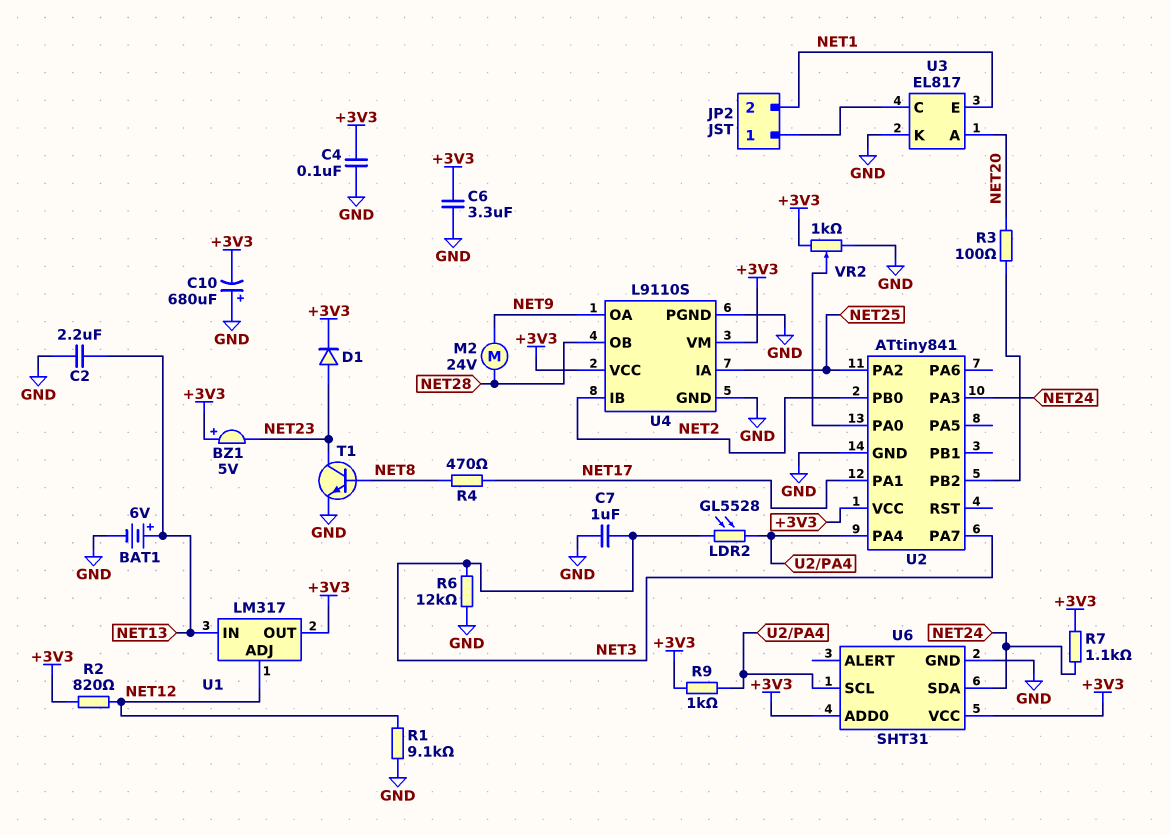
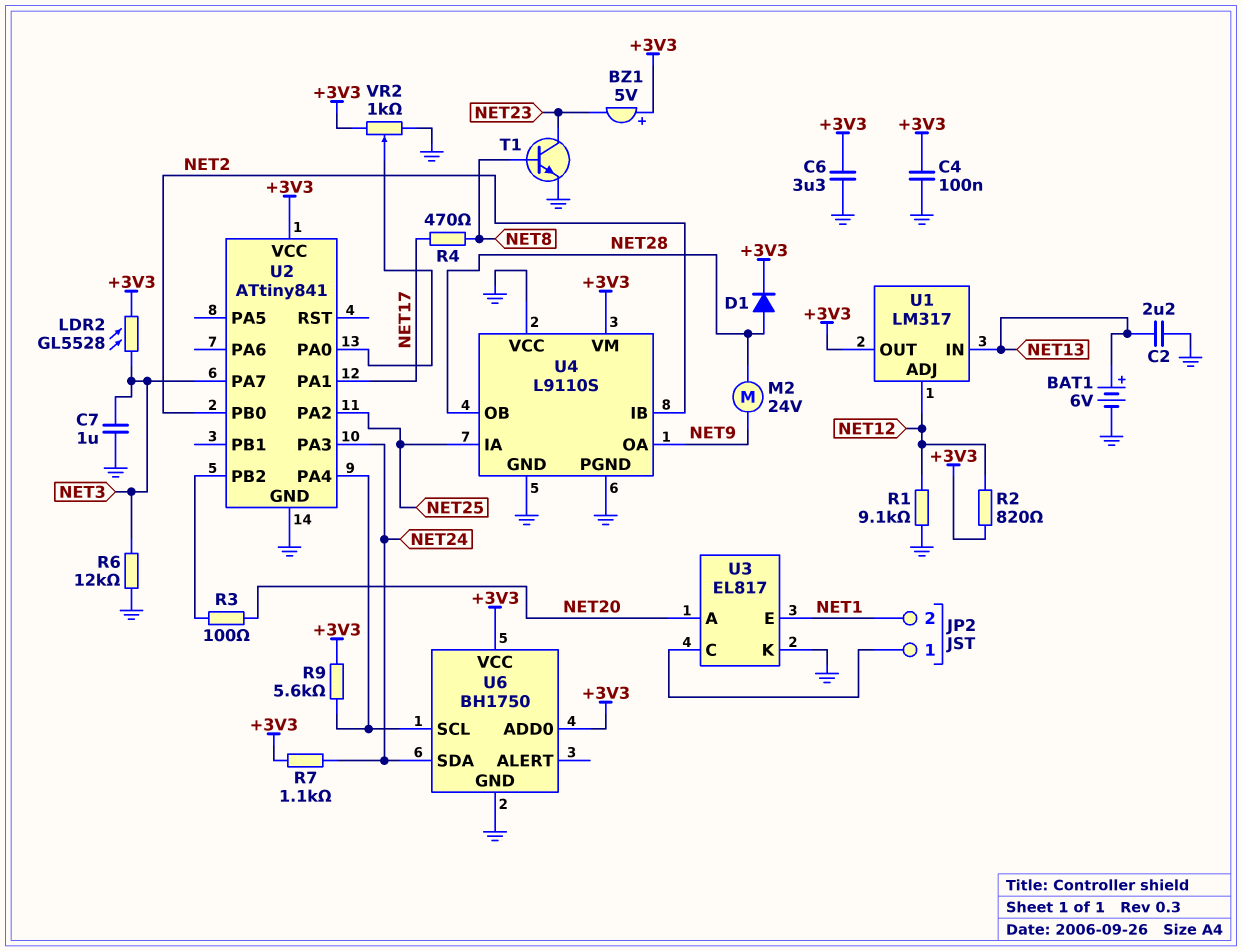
C10: 680uF (plus GND, minus +3V3) -> none
D1: diode (A NET23, K +3V3) -> diode (A NET28, K +3V3)
LDR2: GL5528 (NET3, U2/PA4) -> GL5528 (+3V3, NET3)
R9: 1k (+3V3, U2/PA4) -> 5.6k (+3V3, U2/PA4)
U4 pin VCC: +3V3 -> GND
U6: SHT31 -> BH1750

